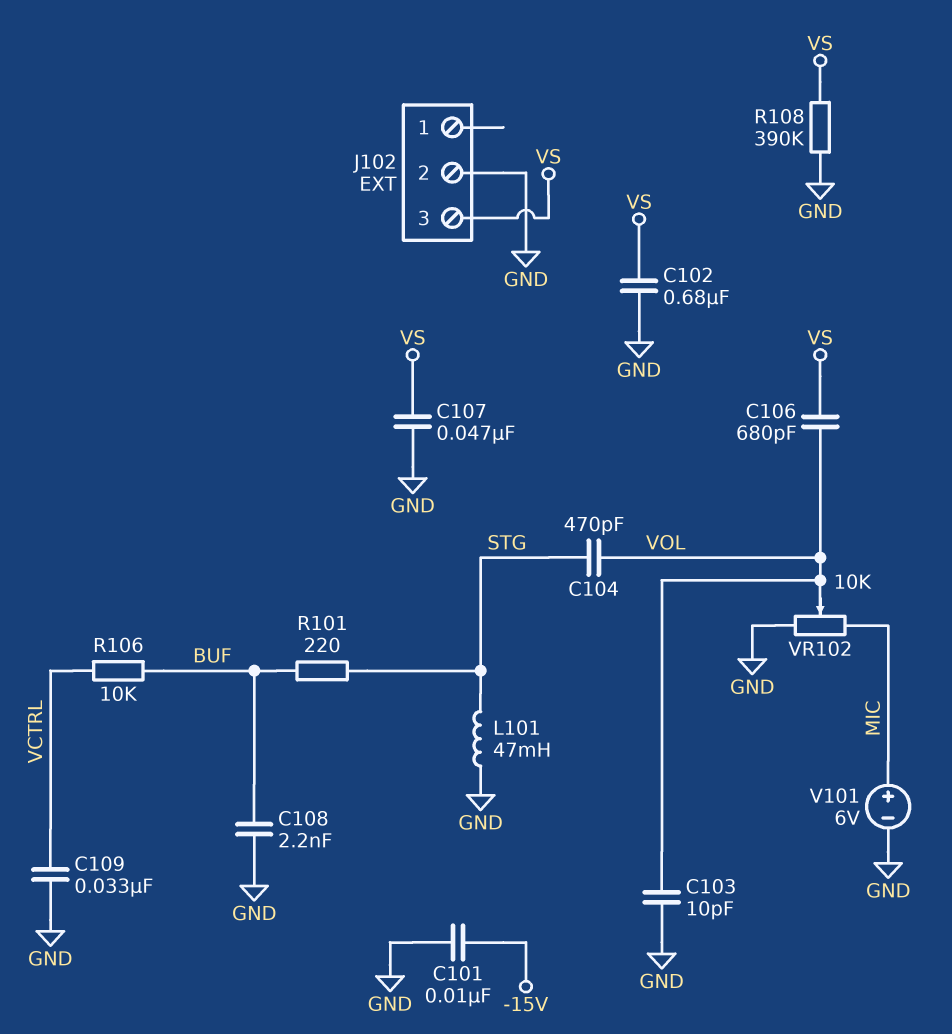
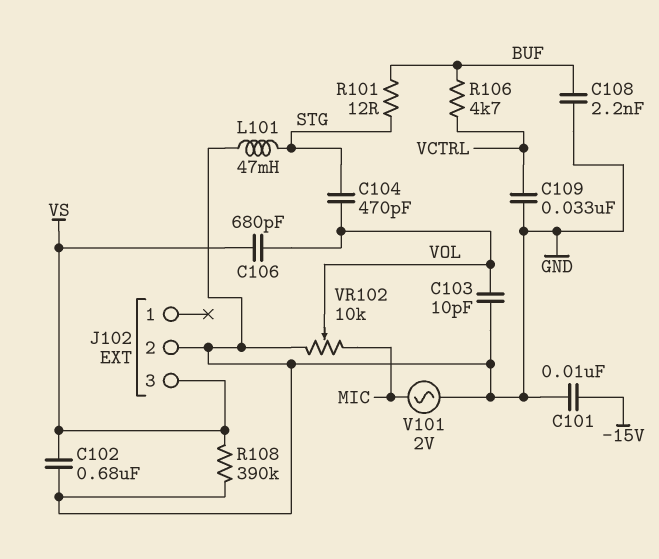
C107: 47nF (GND, VS) -> none
R101: 220 (BUF, STG) -> 12 (BUF, STG)
R106: 10k (BUF, VCTRL) -> 4.7k (BUF, VCTRL)
V101: 6V (plus MIC, minus GND) -> AC 2V (GND, MIC)

